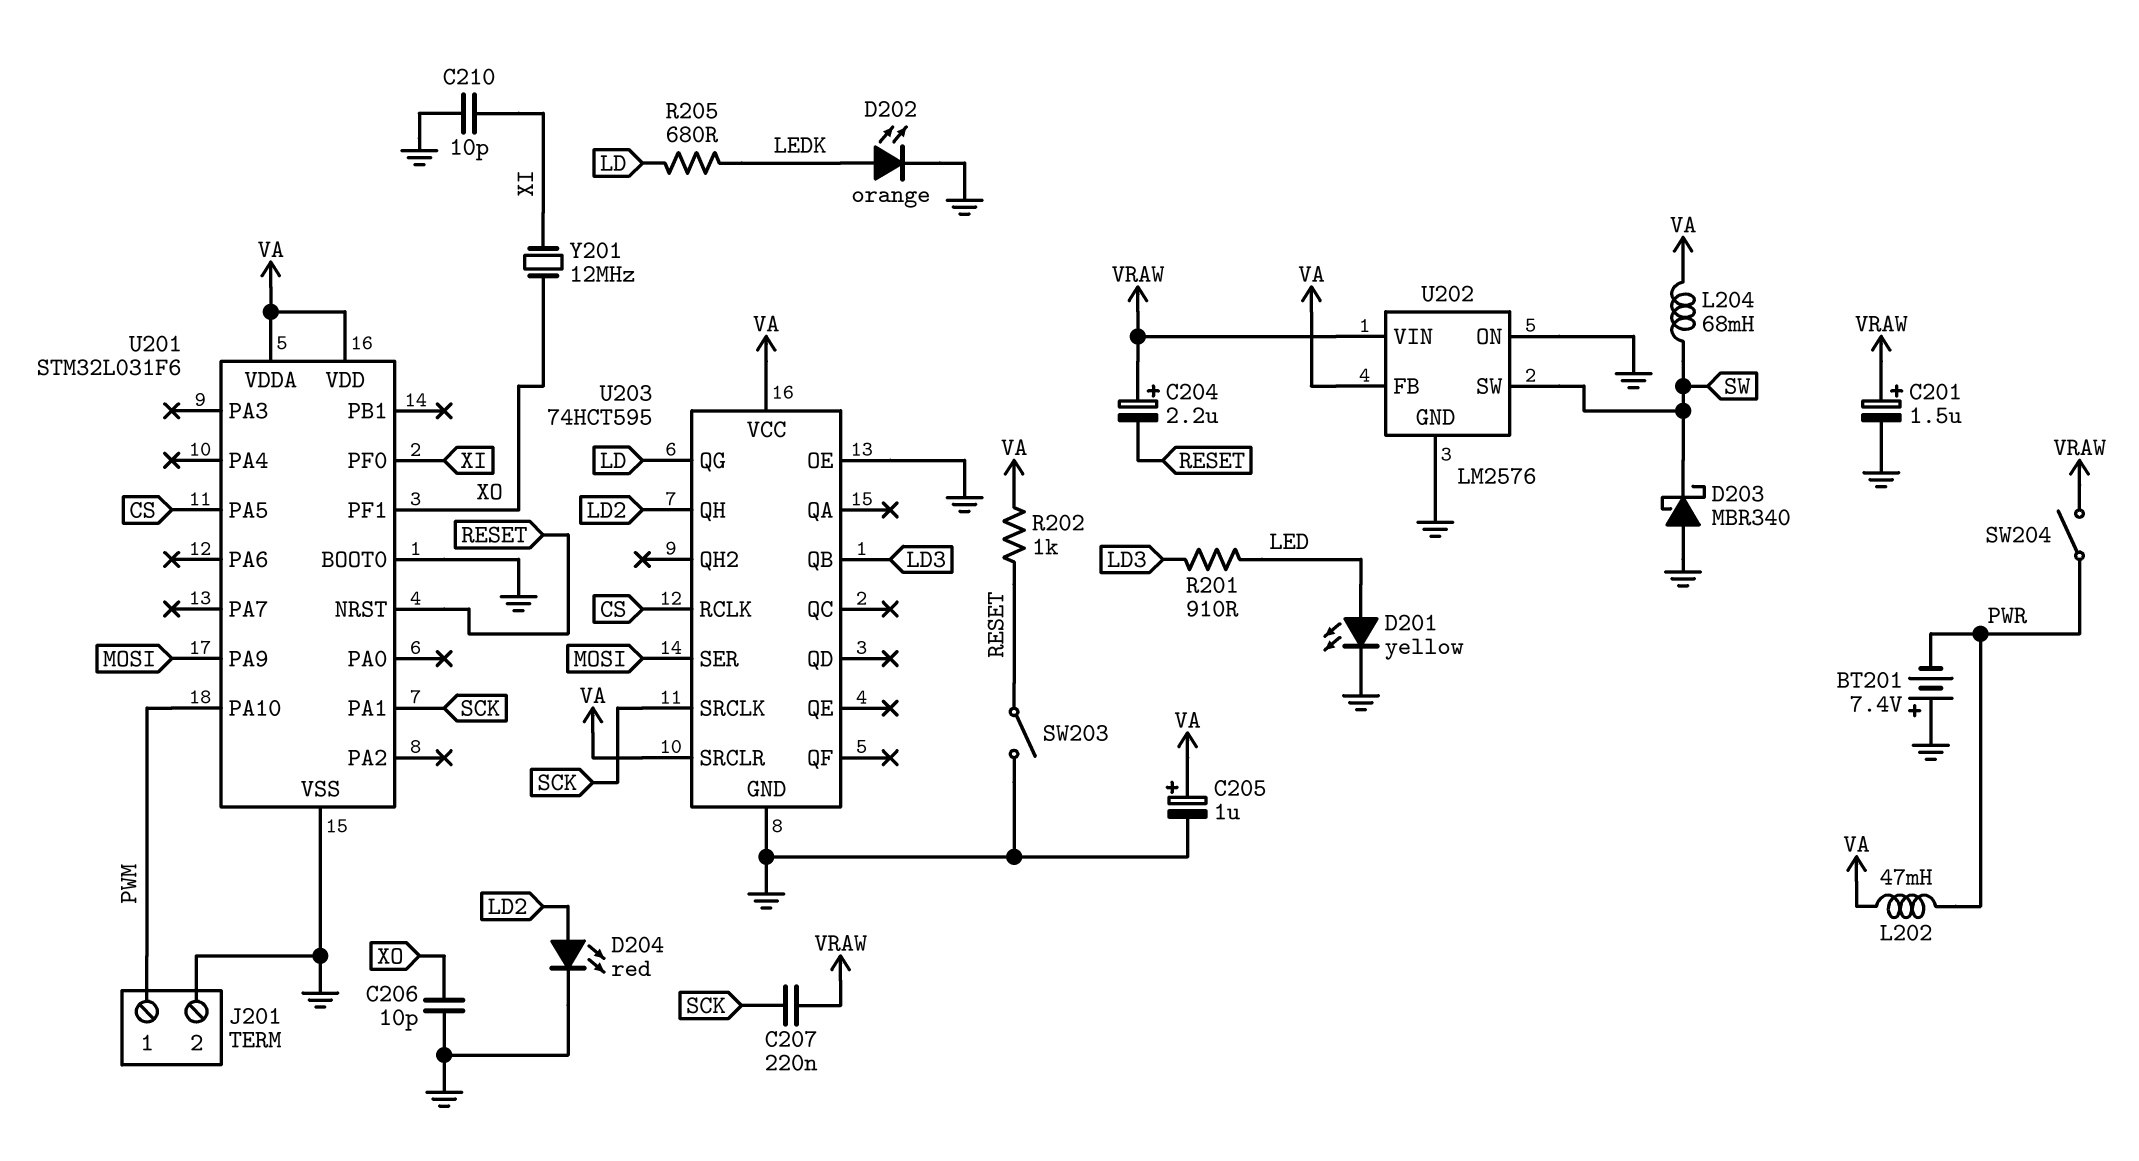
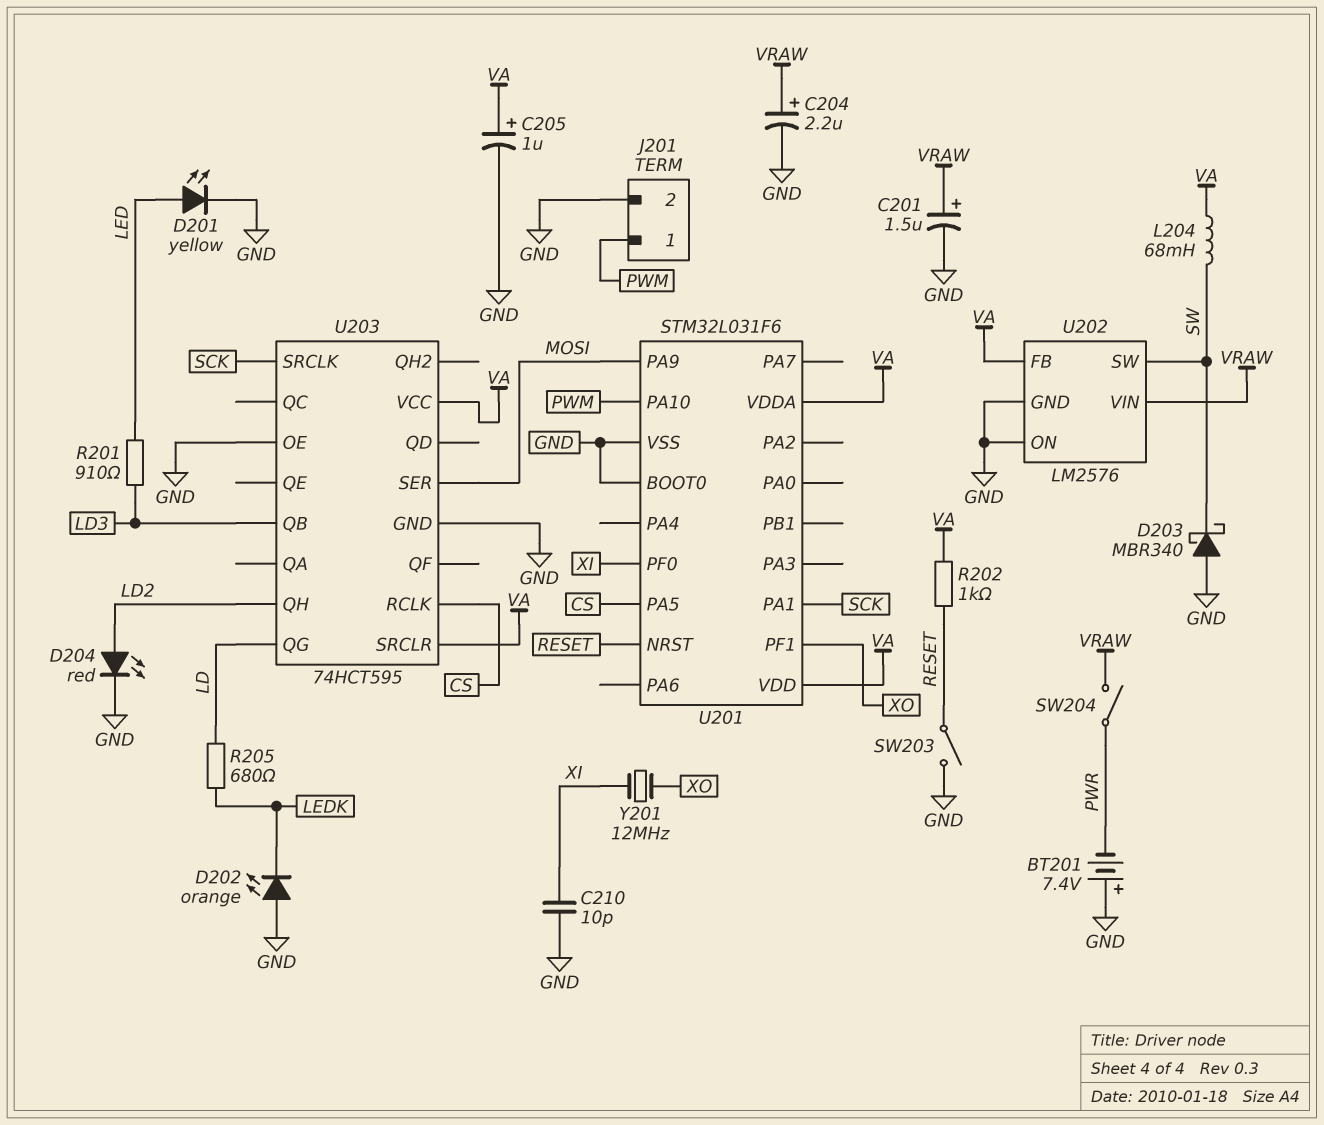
C204: 2.2uF (plus VRAW, minus RESET) -> 2.2uF (plus VRAW, minus GND)
C206: 10pF (GND, XO) -> none
C207: 220nF (SCK, VRAW) -> none
D202: LED orange (A LEDK, K GND) -> LED orange (A GND, K LEDK)
L202: 47mH (PWR, VA) -> none

